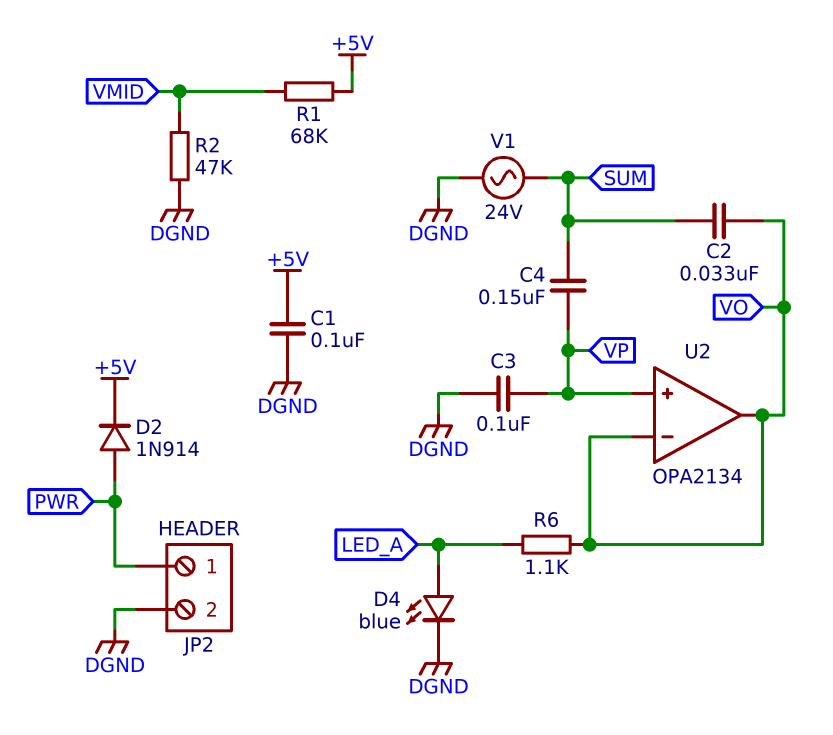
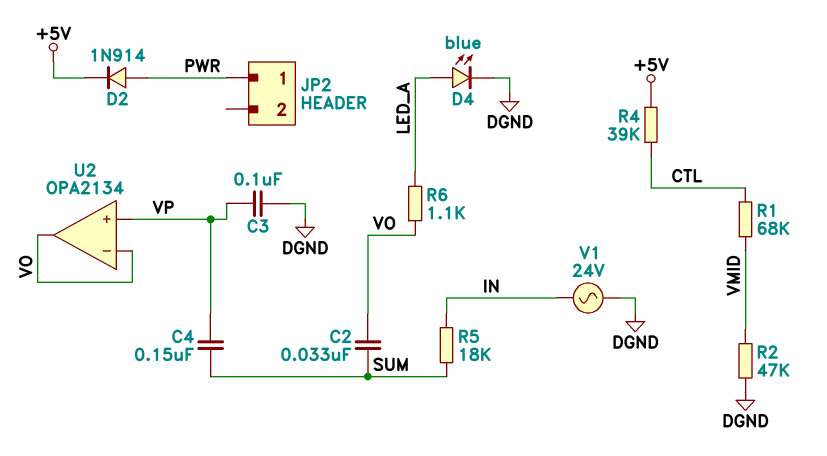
C1: 100nF (+5V, DGND) -> none
JP2 pin 2: DGND -> none
R1: 68k (+5V, VMID) -> 68k (CTL, VMID)
R4: none -> 39k (+5V, CTL)
R5: none -> 18k (IN, SUM)
V1: AC 24V (DGND, SUM) -> AC 24V (DGND, IN)

